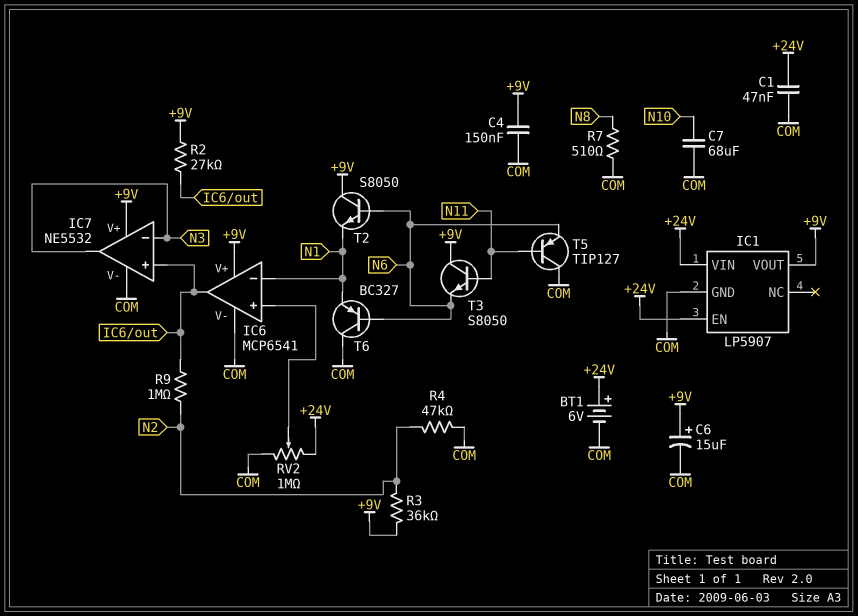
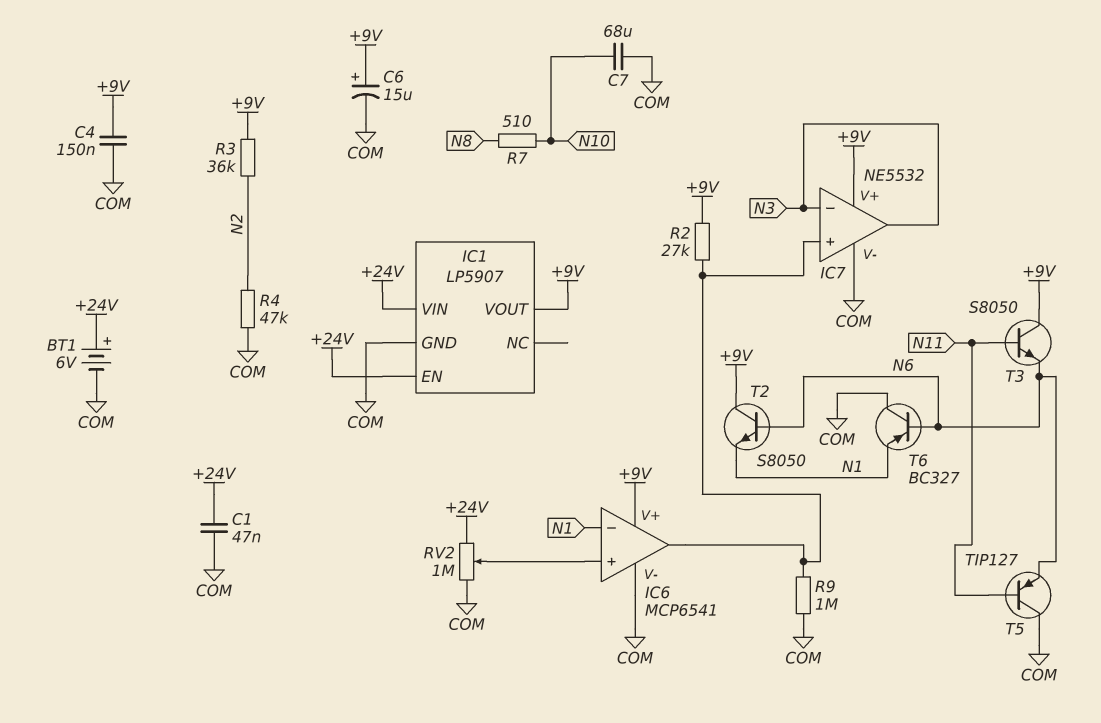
R7: 510 (COM, N8) -> 510 (N8, N10)
R9: 1M (IC6/out, N2) -> 1M (COM, IC6/out)

